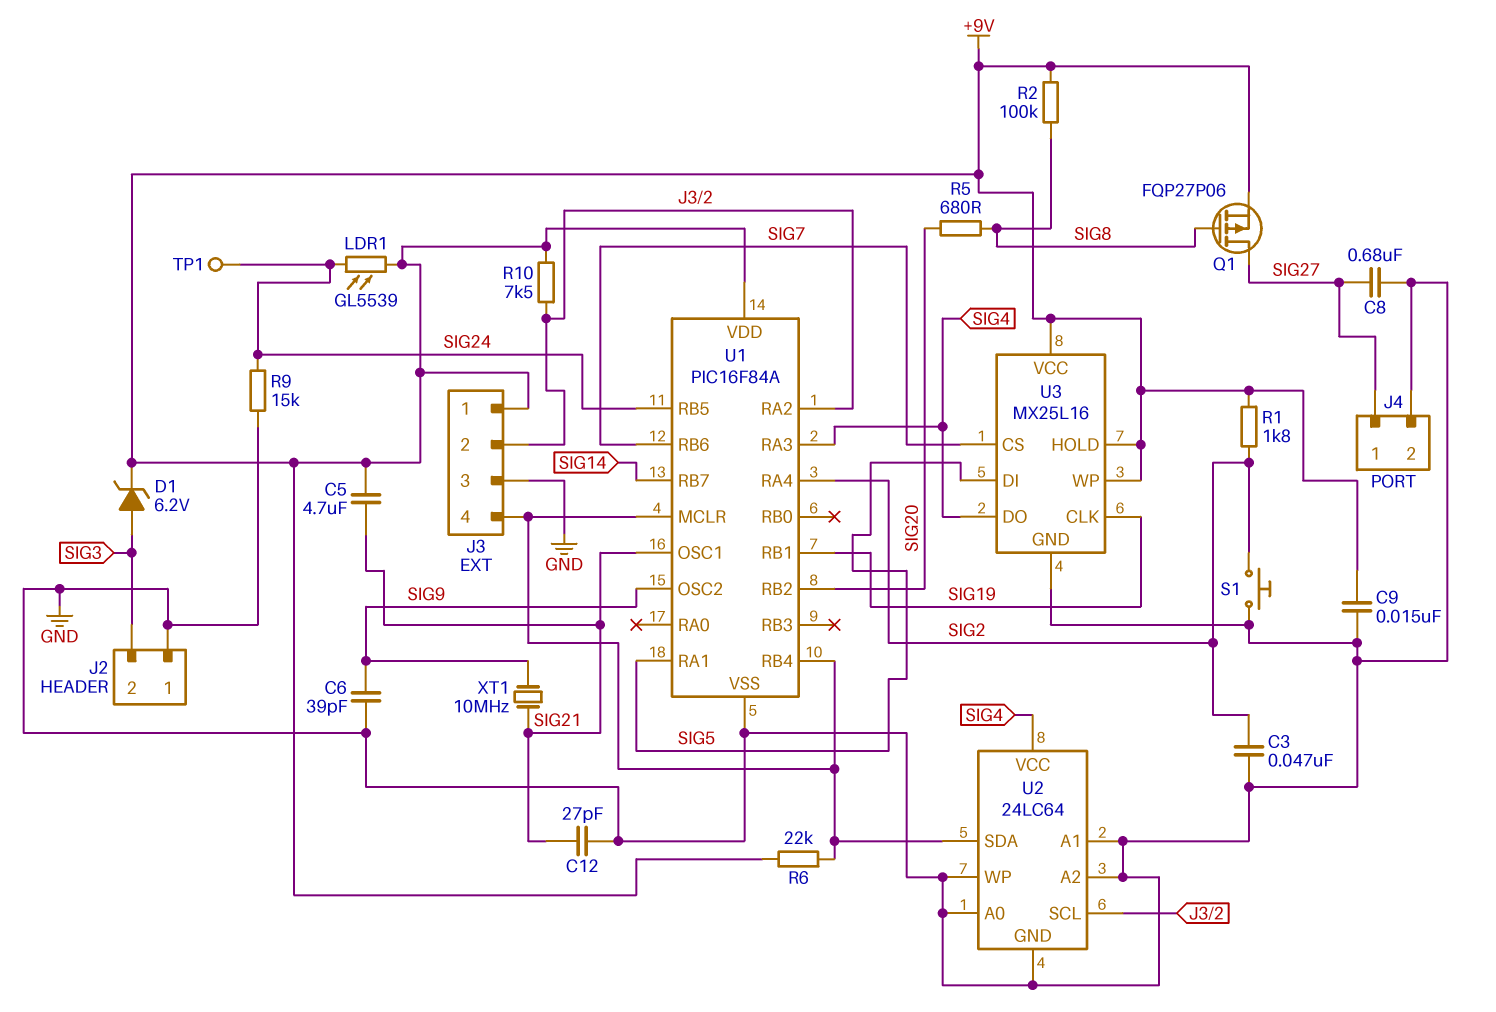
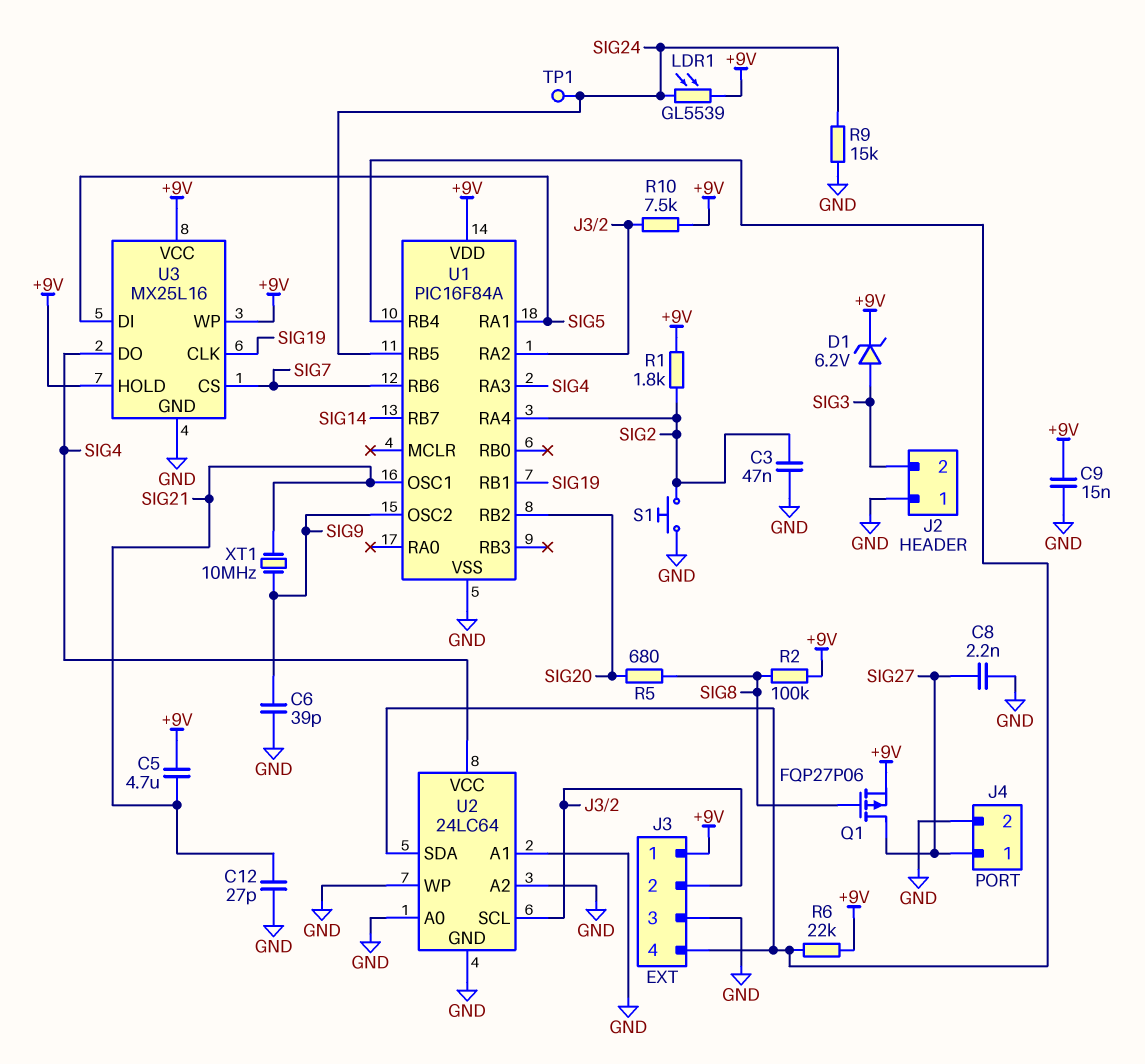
C8: 680nF (GND, SIG27) -> 2.2nF (GND, SIG27)
U1 pin MCLR: J3/4 -> none

